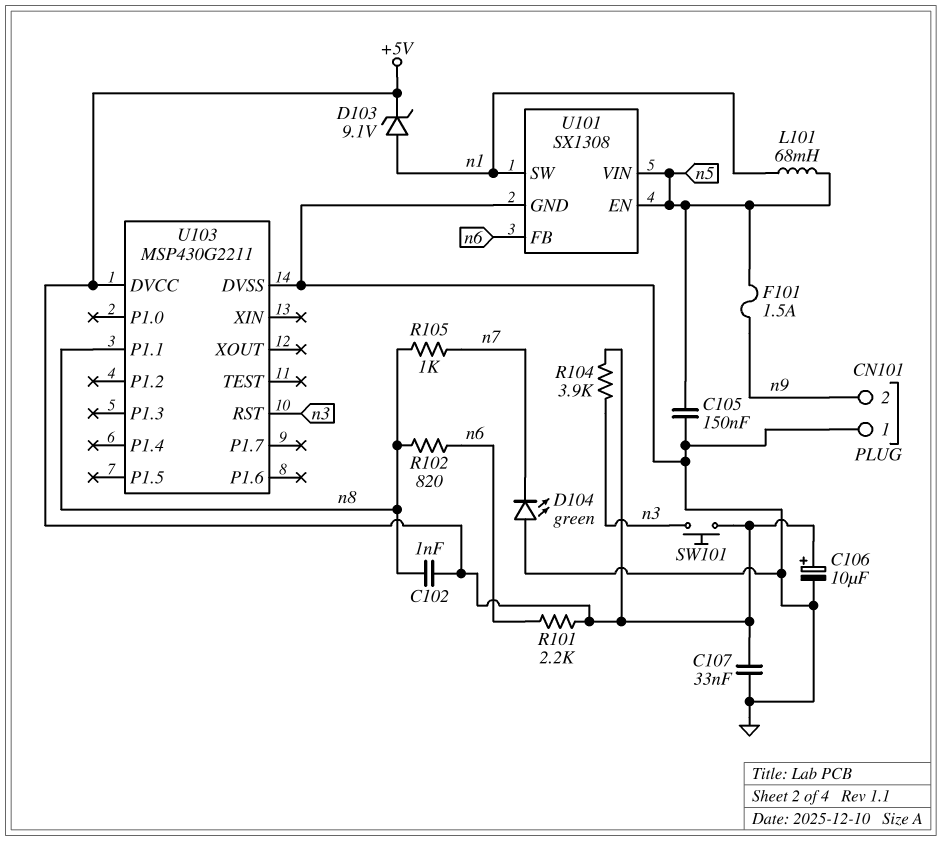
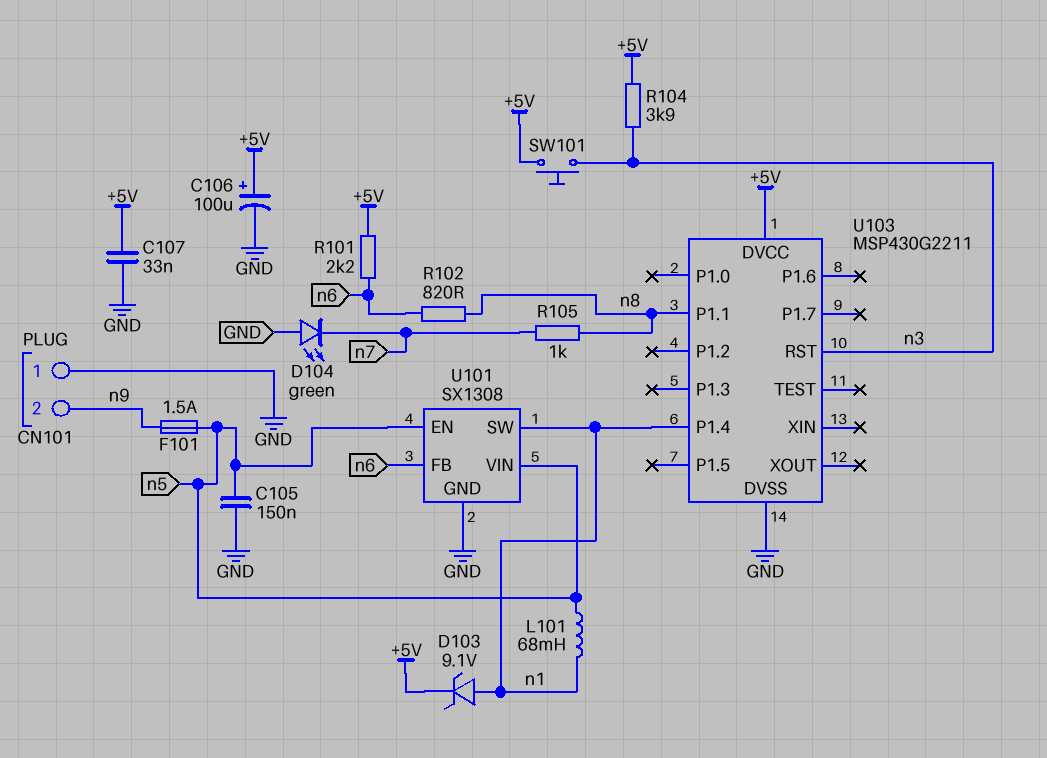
C102: 1nF (+5V, n8) -> none
C106: 10uF (plus +5V, minus GND) -> 100uF (plus +5V, minus GND)
U103 pin P1.4: none -> n1

